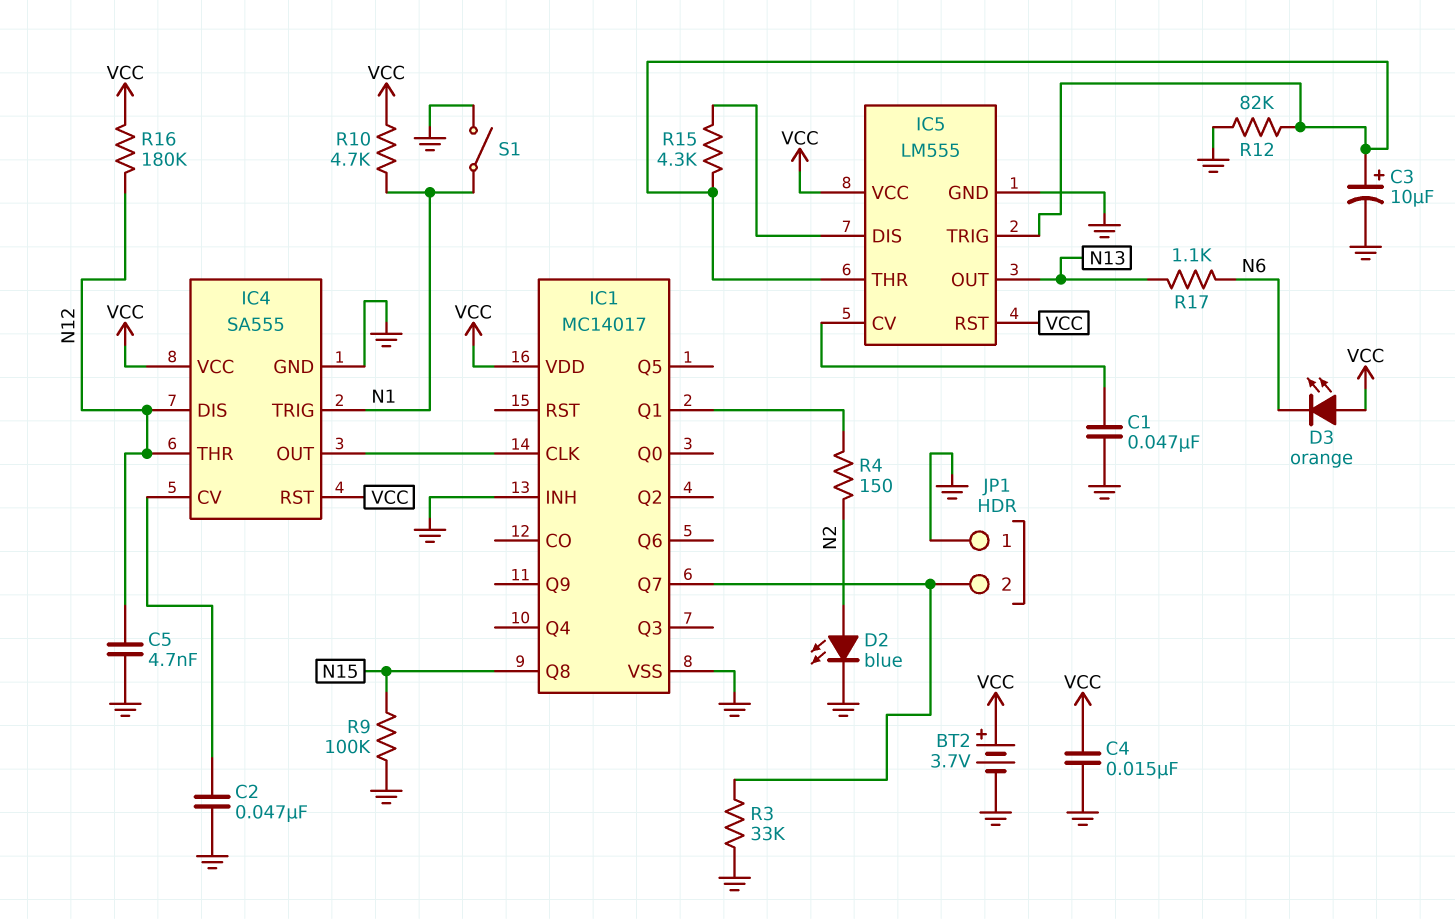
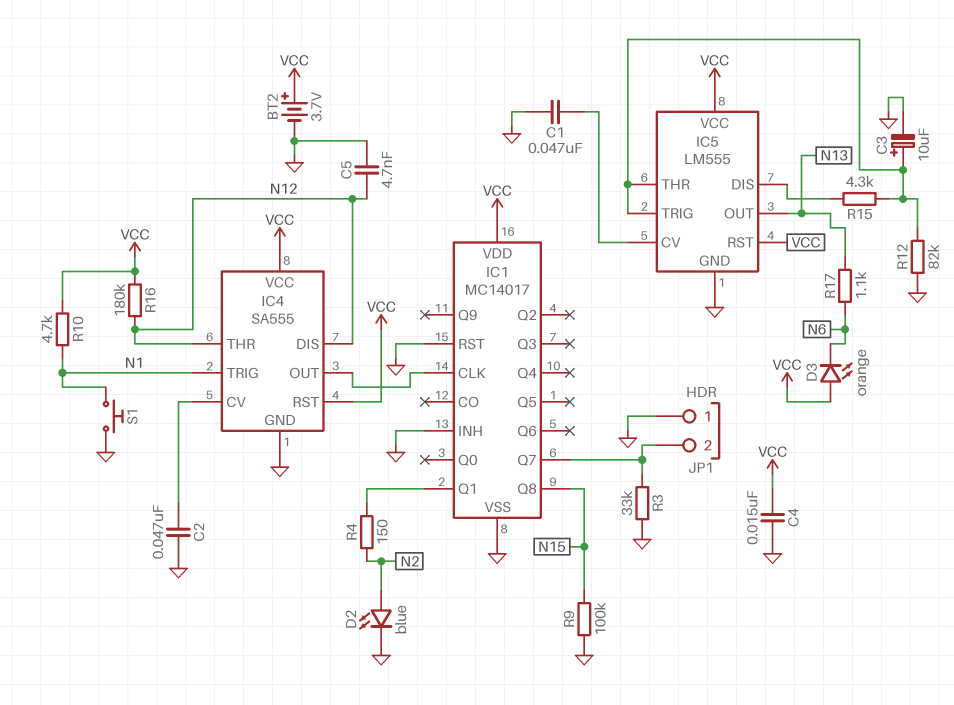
IC1 pin RST: none -> GND
S1: switch (GND, N1) -> button (GND, N1)

